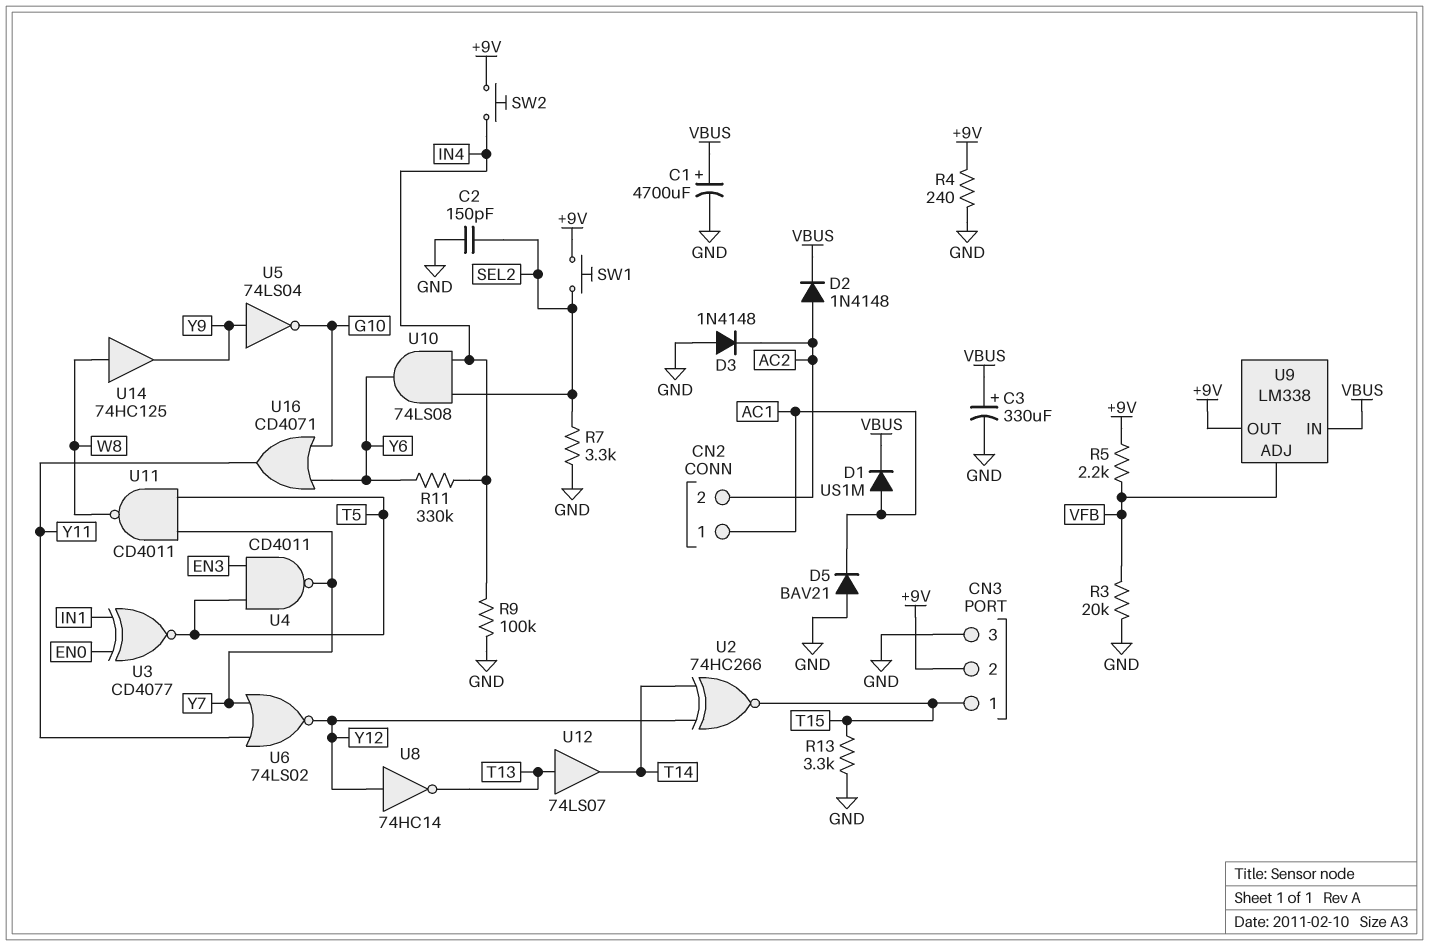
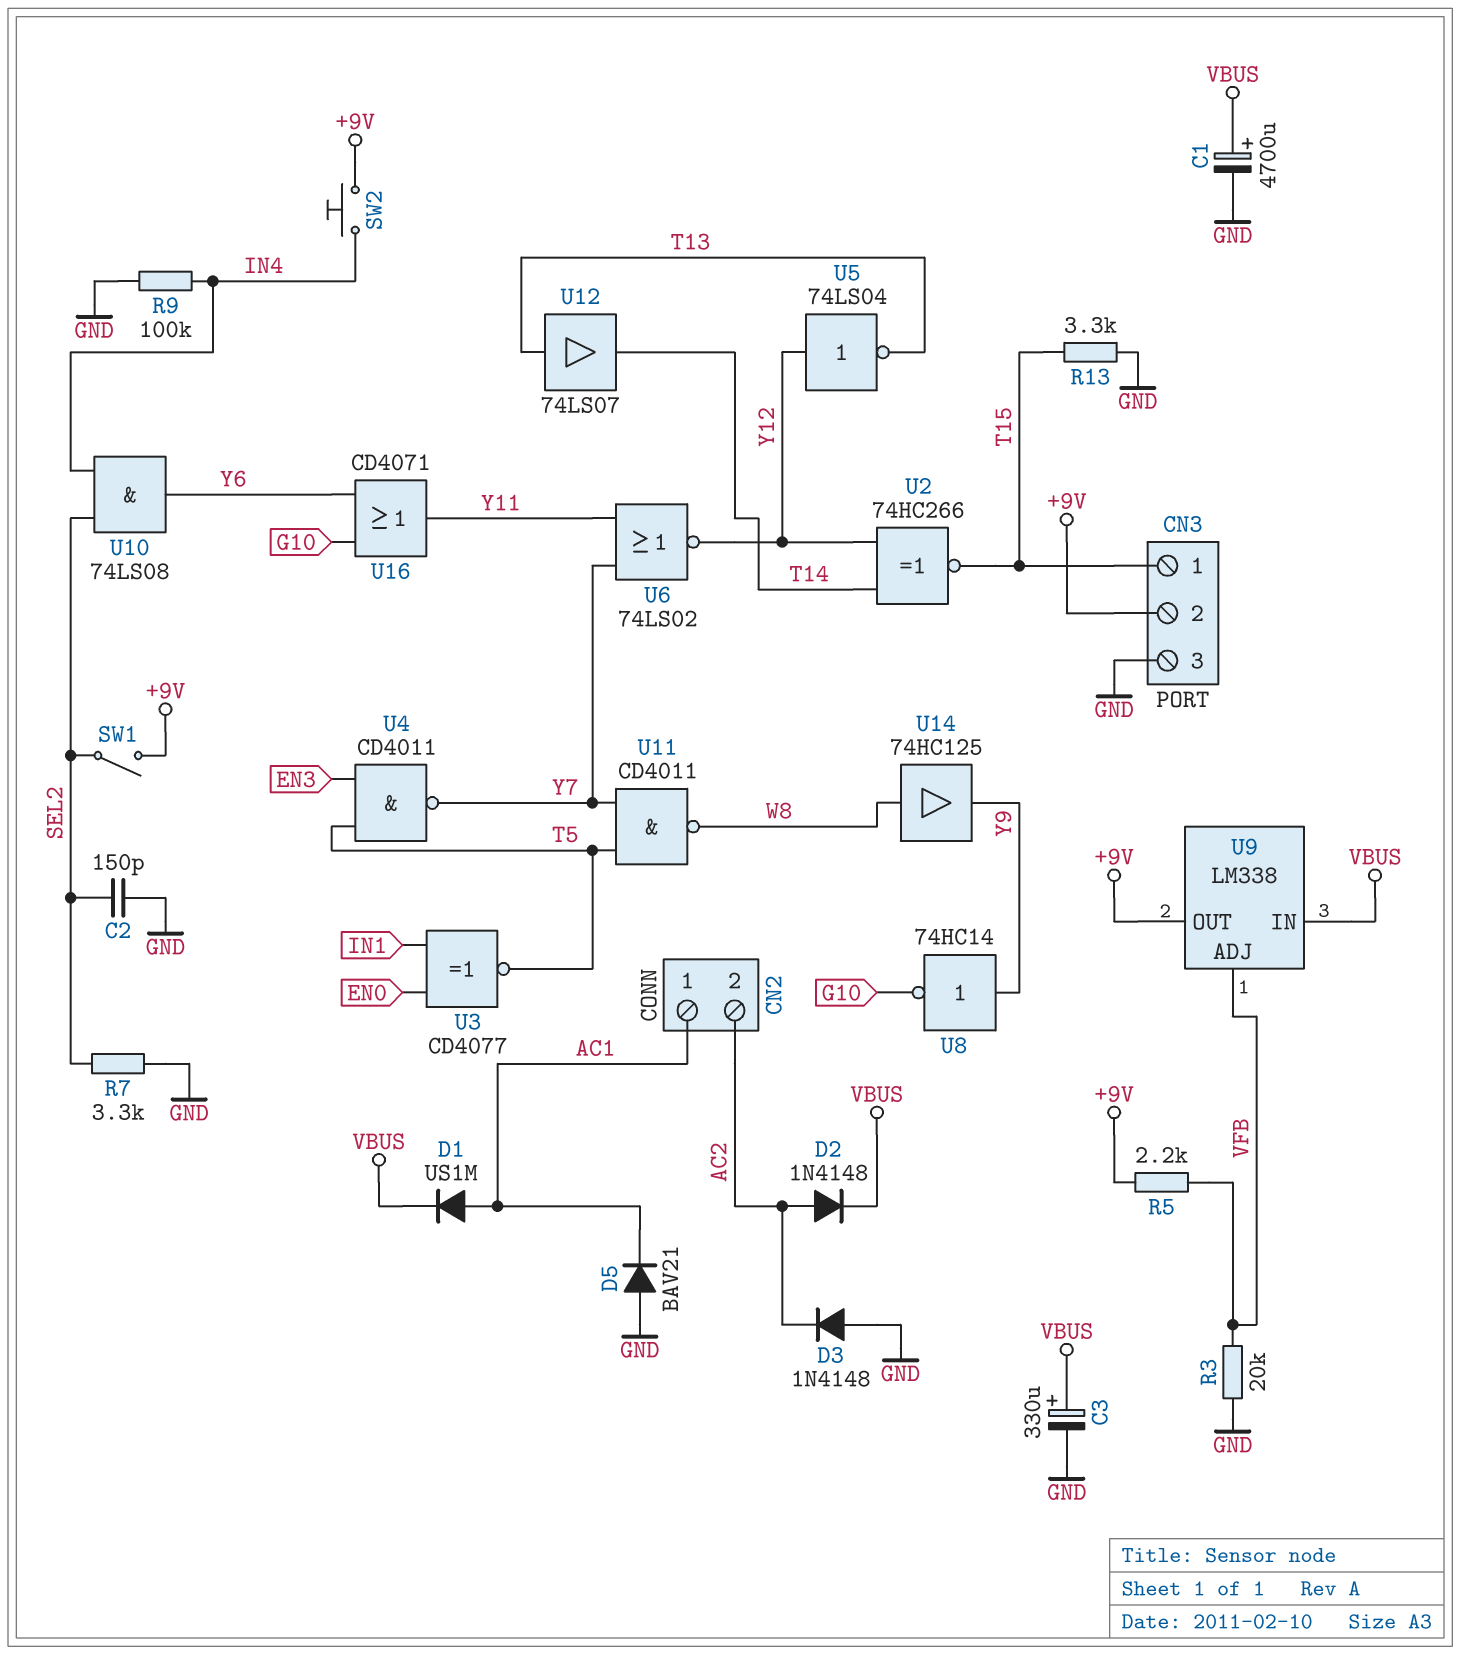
R4: 240 (+9V, GND) -> none
R11: 330k (IN4, Y6) -> none
SW1: button (+9V, SEL2) -> switch (+9V, SEL2)
U5: NOT 74LS04 (in Y9, out G10) -> NOT 74LS04 (in Y12, out T13)
U8: NOT 74HC14 (in Y12, out T13) -> NOT 74HC14 (in Y9, out G10)

